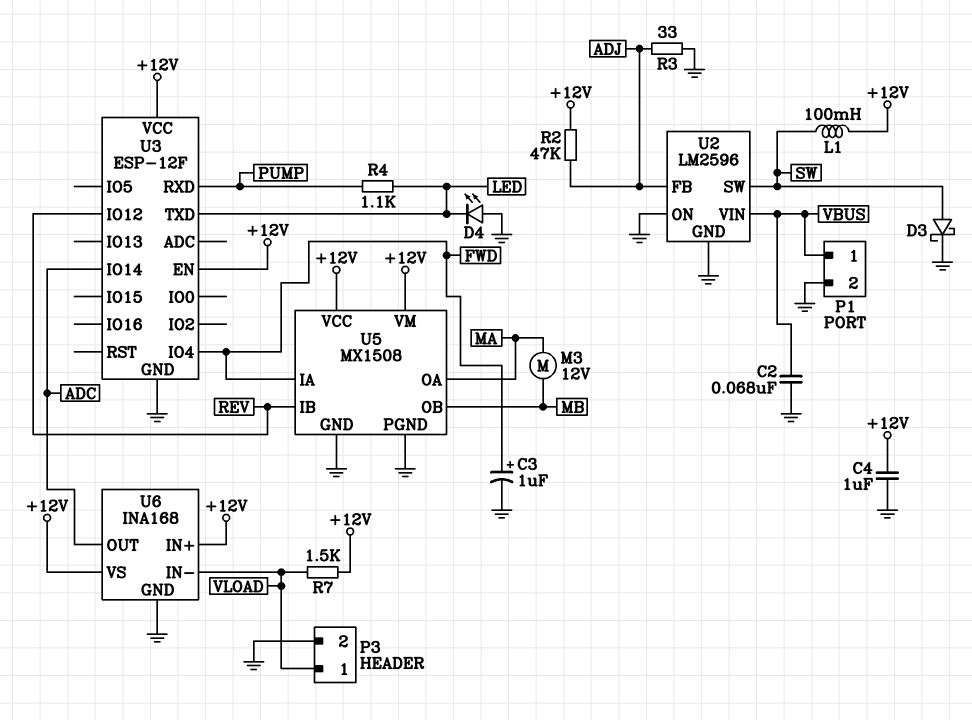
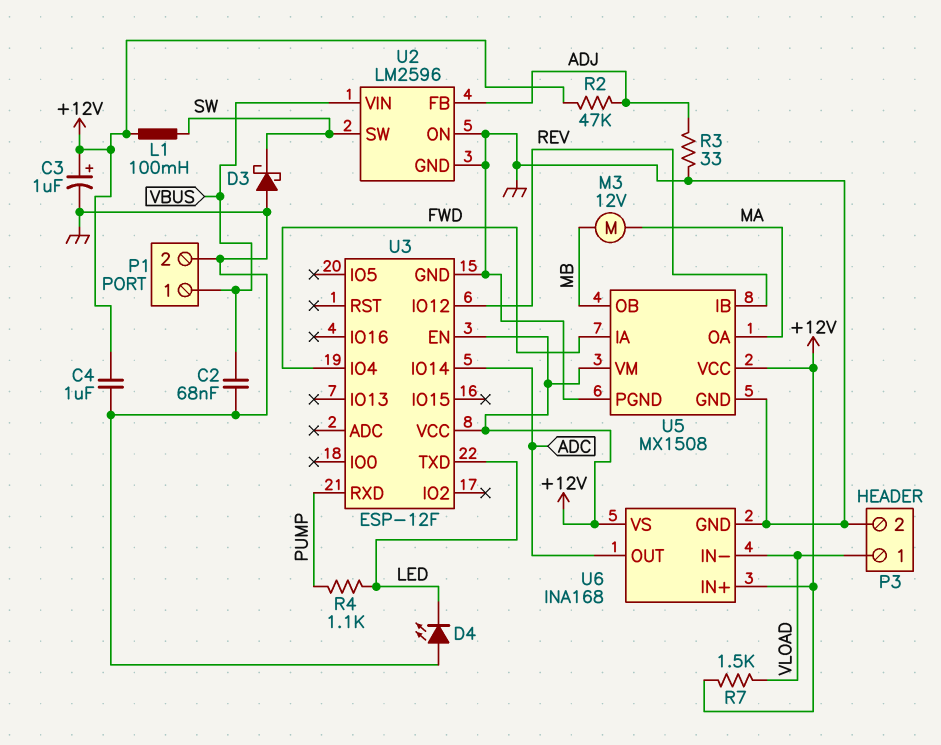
C3: 1uF (plus FWD, minus GND) -> 1uF (plus +12V, minus GND)
D3: schottky (A SW, K GND) -> schottky (A GND, K SW)

